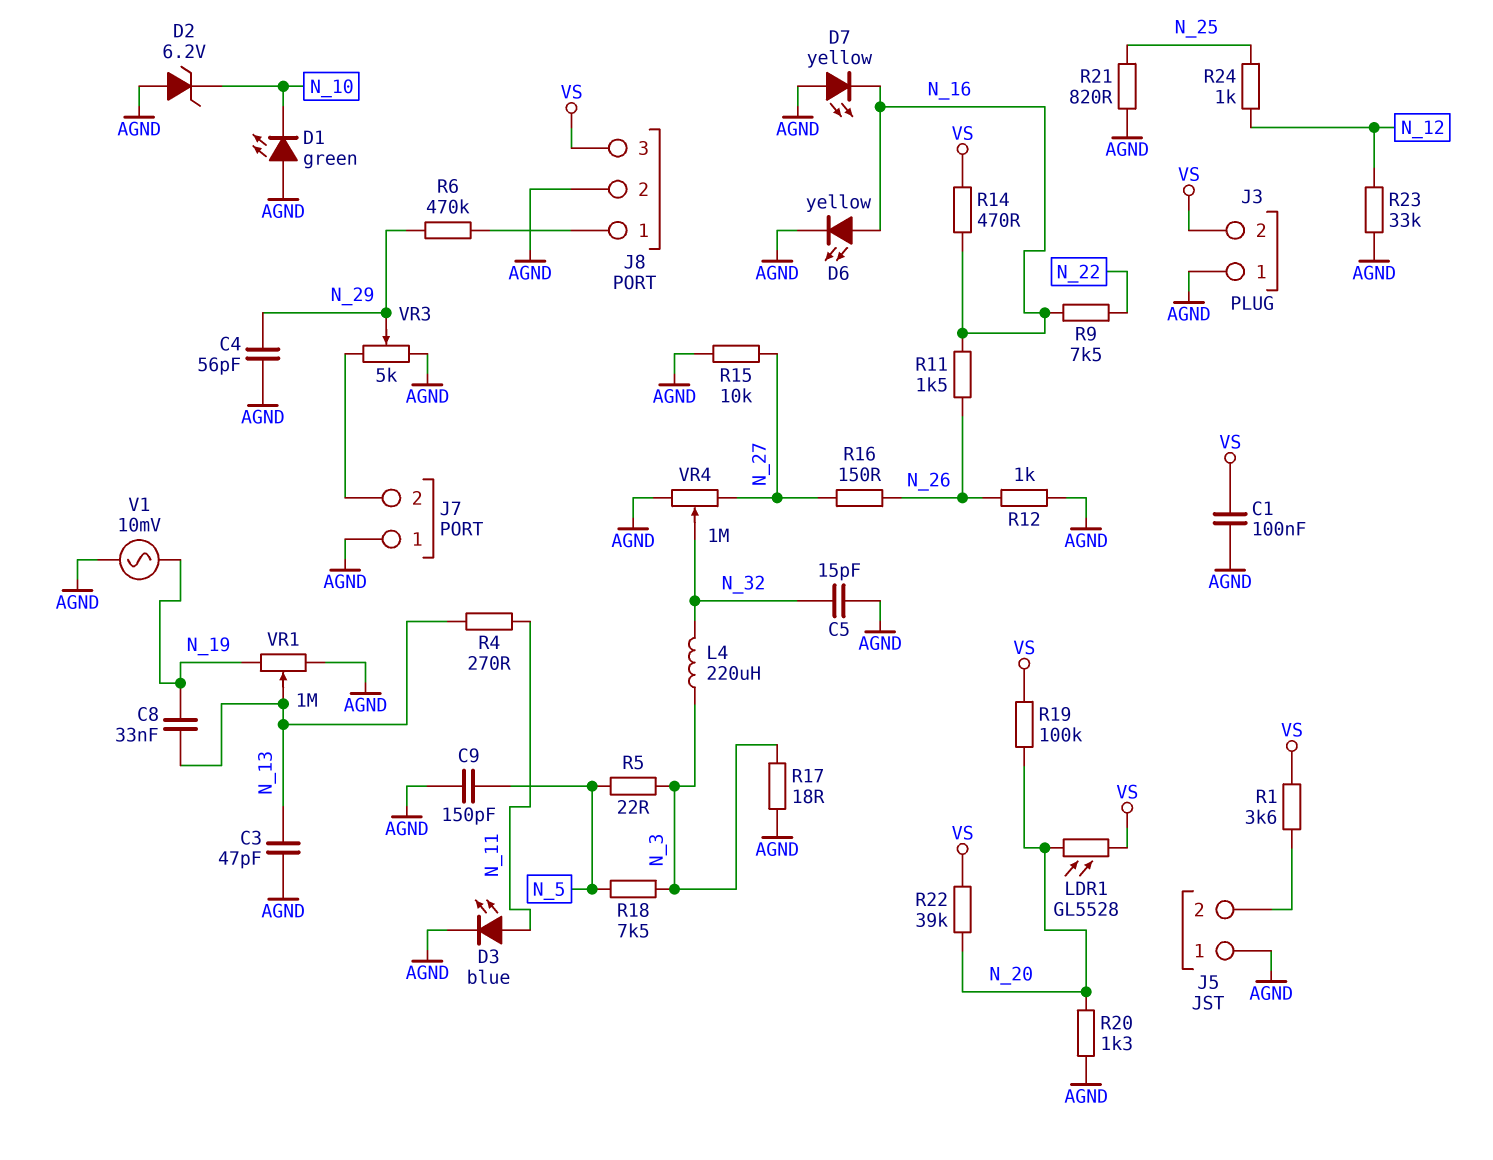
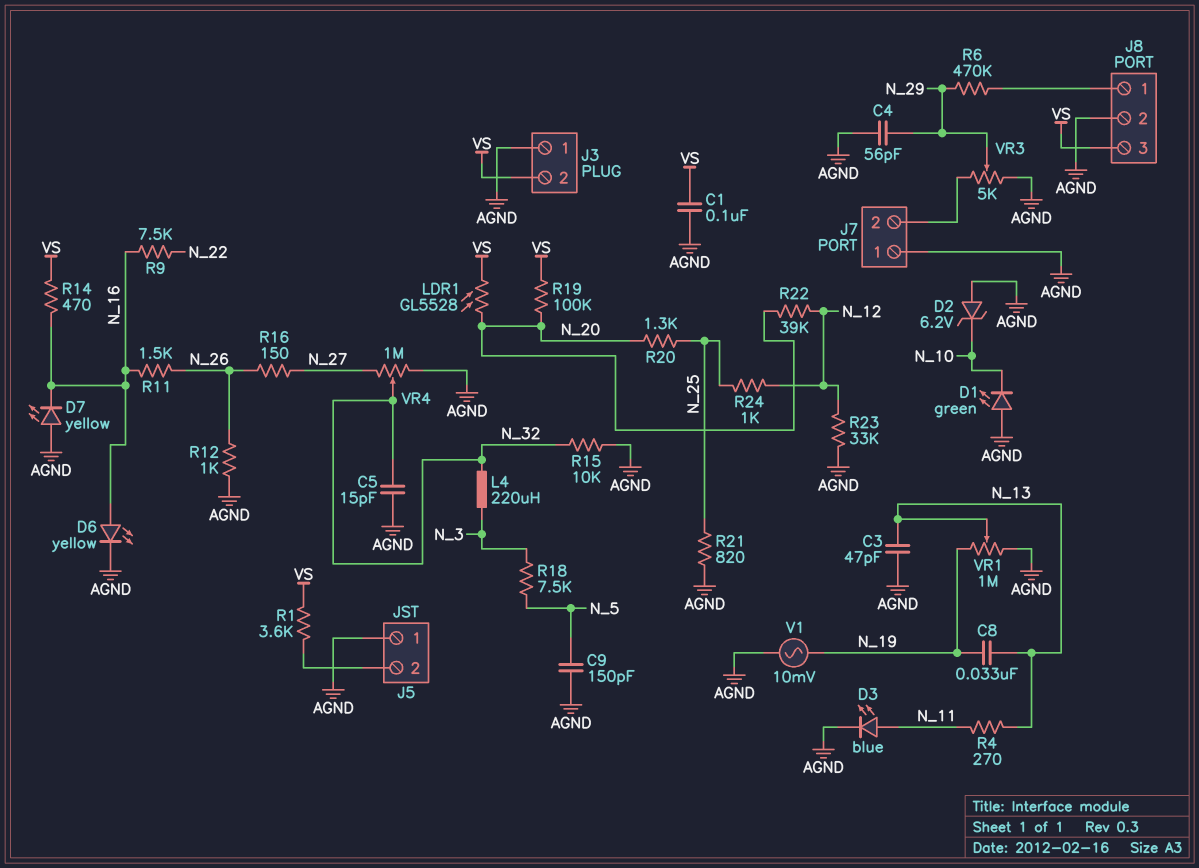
R5: 22 (N_3, N_5) -> none
R15: 10k (AGND, N_27) -> 10k (AGND, N_32)
R17: 18 (AGND, N_3) -> none
R20: 1.3k (AGND, N_20) -> 1.3k (N_20, N_25)
R22: 39k (N_20, VS) -> 39k (N_12, N_20)

